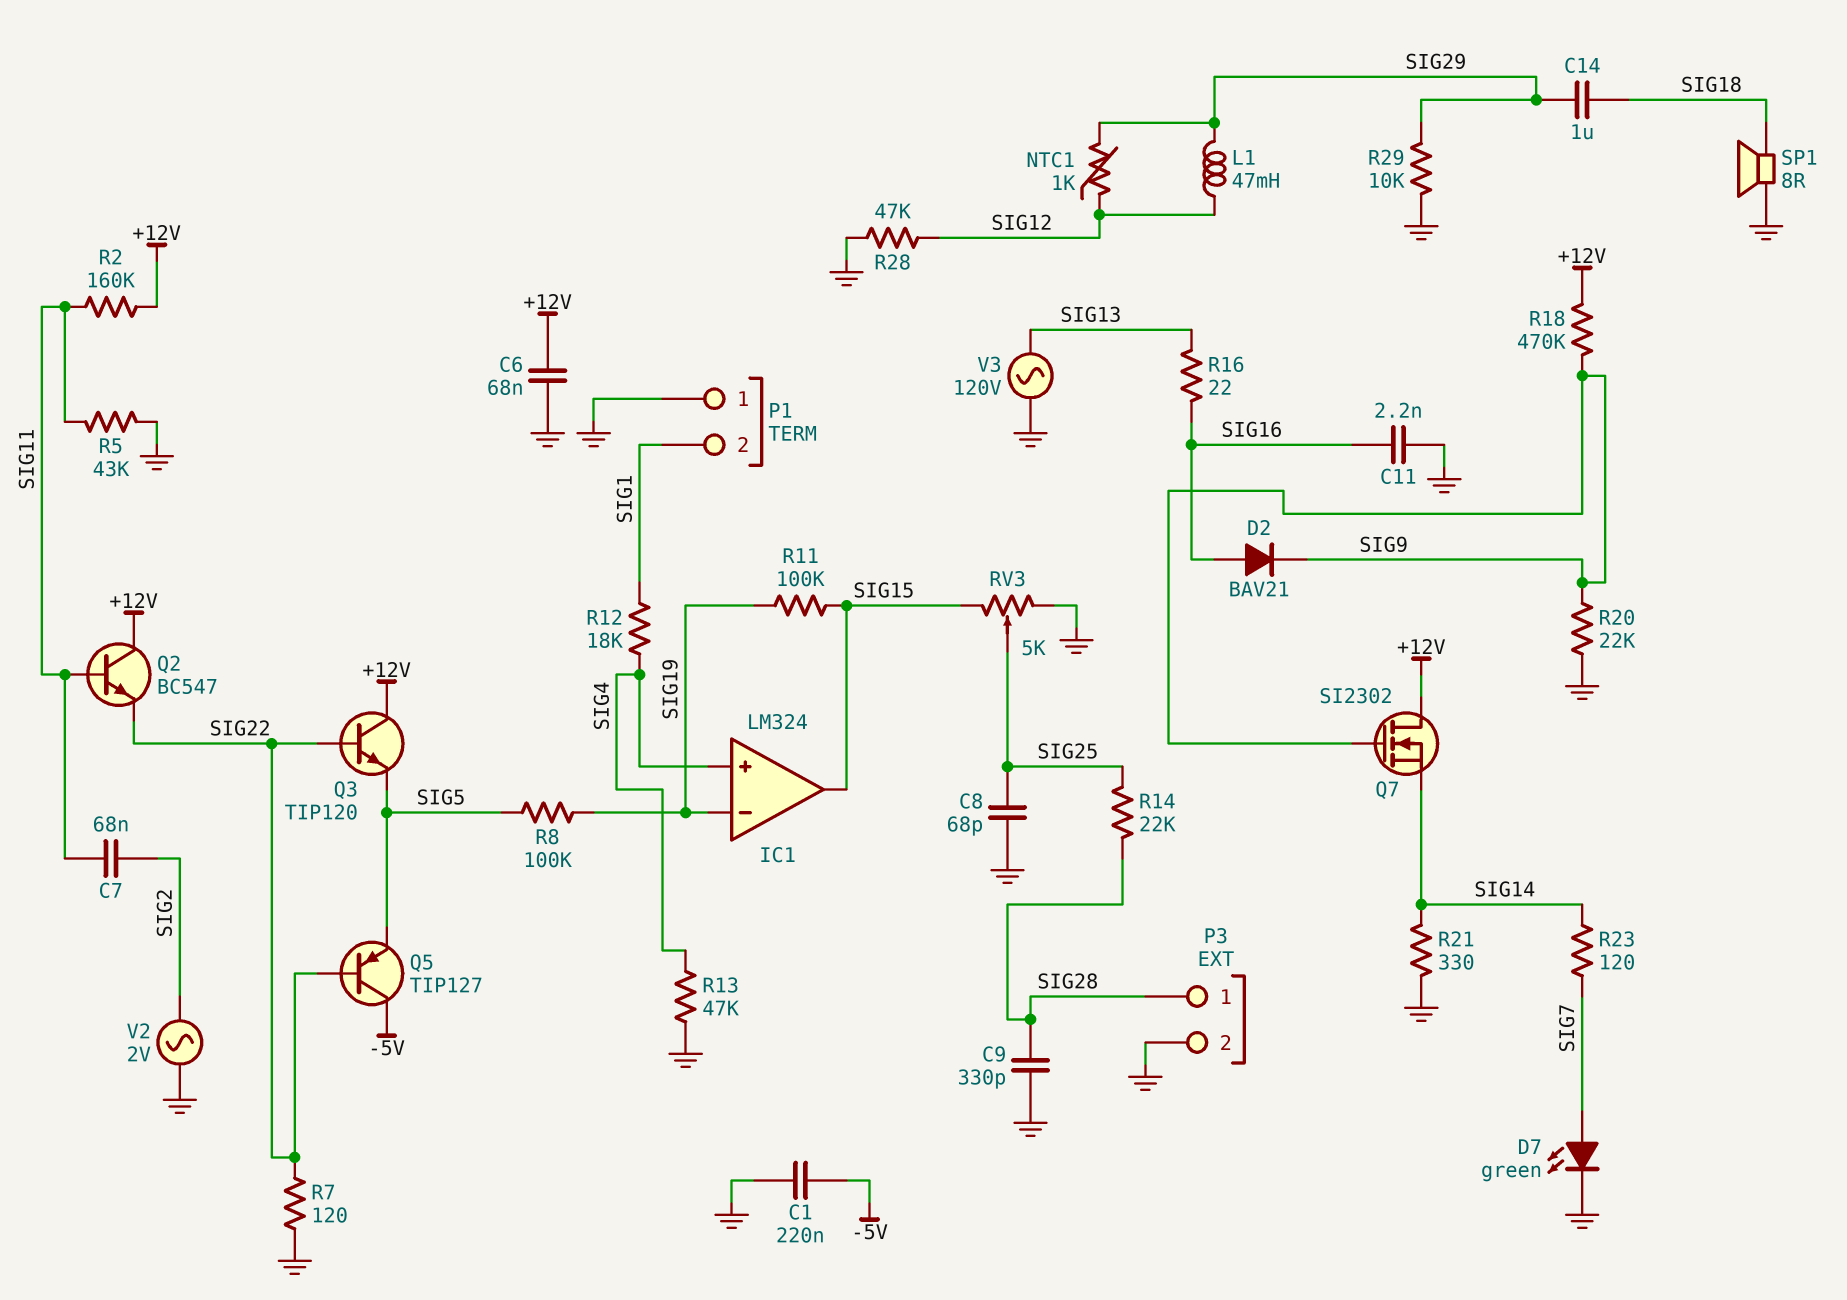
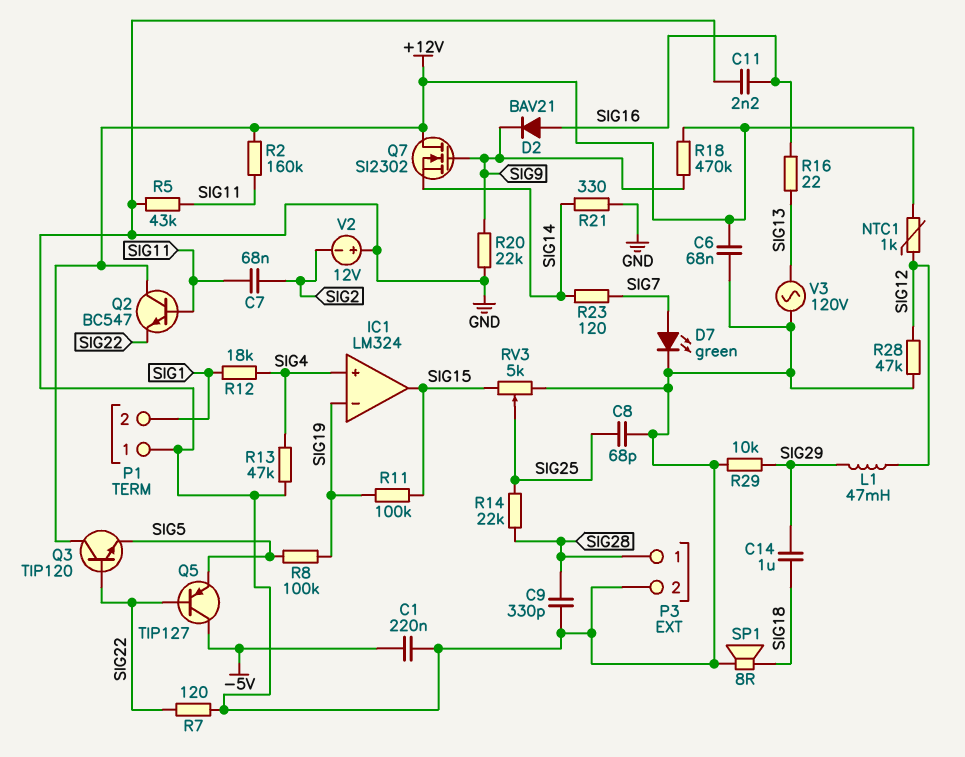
NTC1: 1k (SIG12, SIG29) -> 1k (+12V, SIG12)
V2: AC 2V (GND, SIG2) -> 12V (plus GND, minus SIG2)

